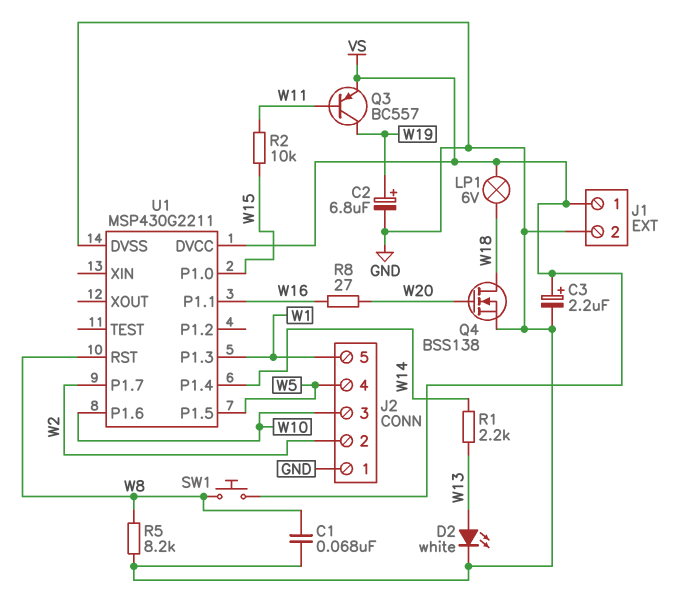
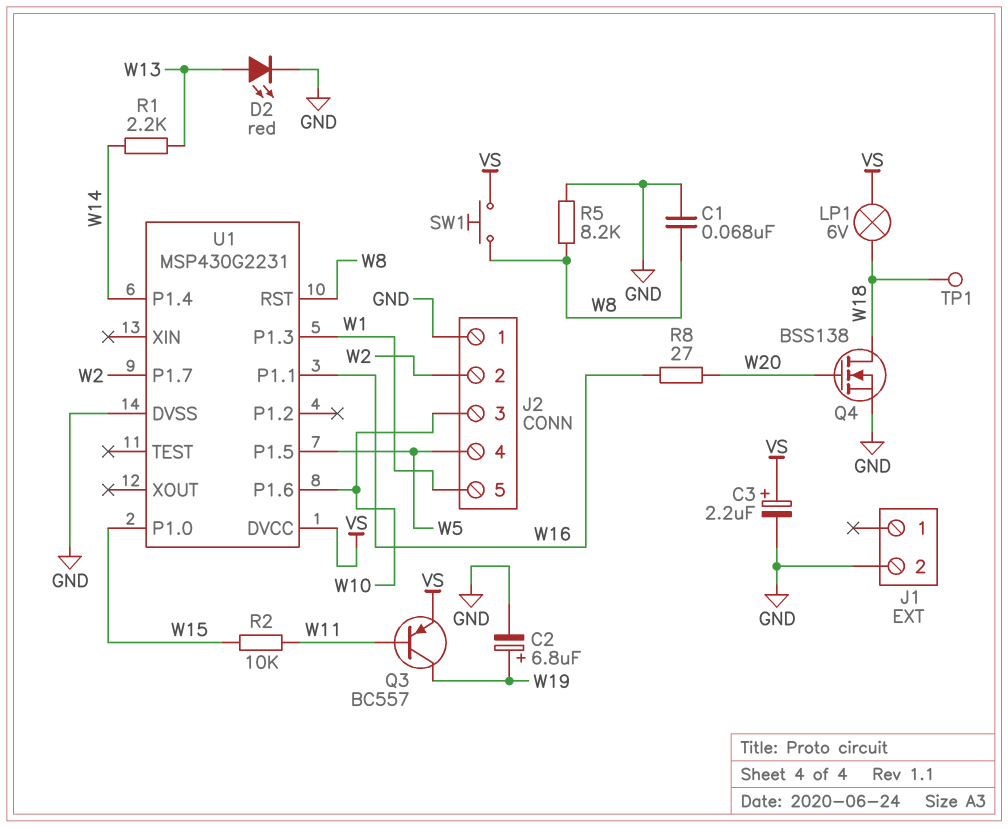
D2: LED white (A W13, K GND) -> LED red (A W13, K GND)
J1 pin 1: VS -> none
TP1: none -> test point (W18)
U1: MSP430G2211 -> MSP430G2231

